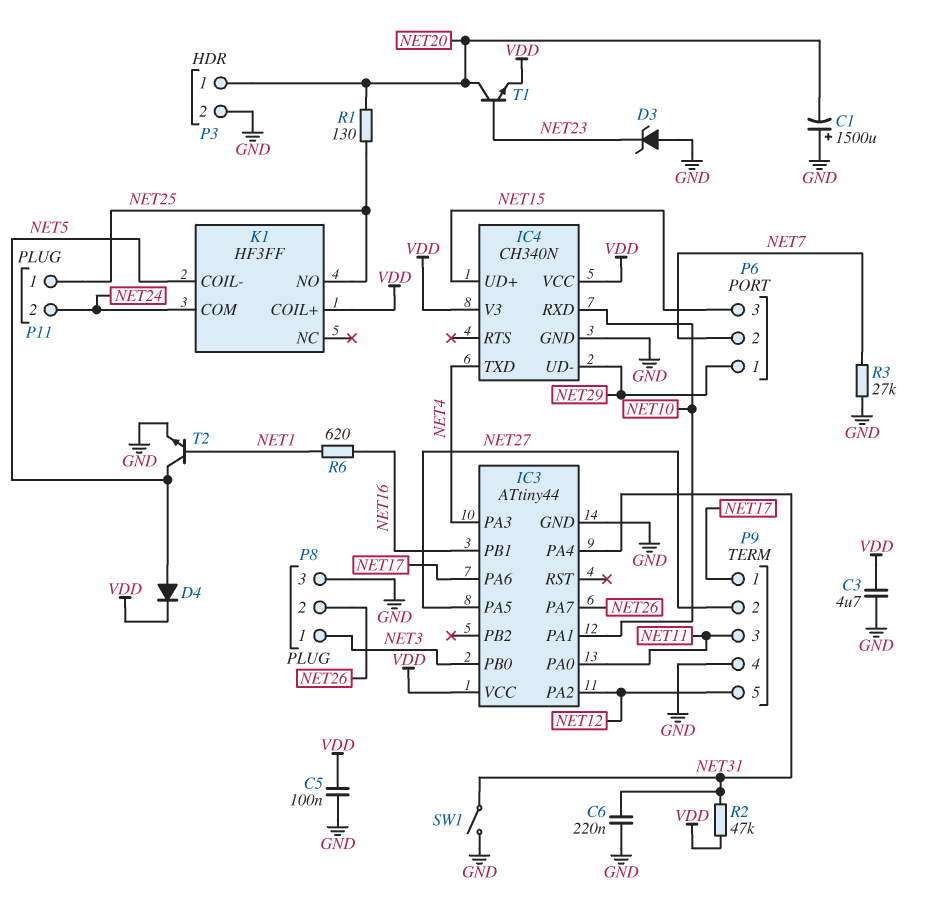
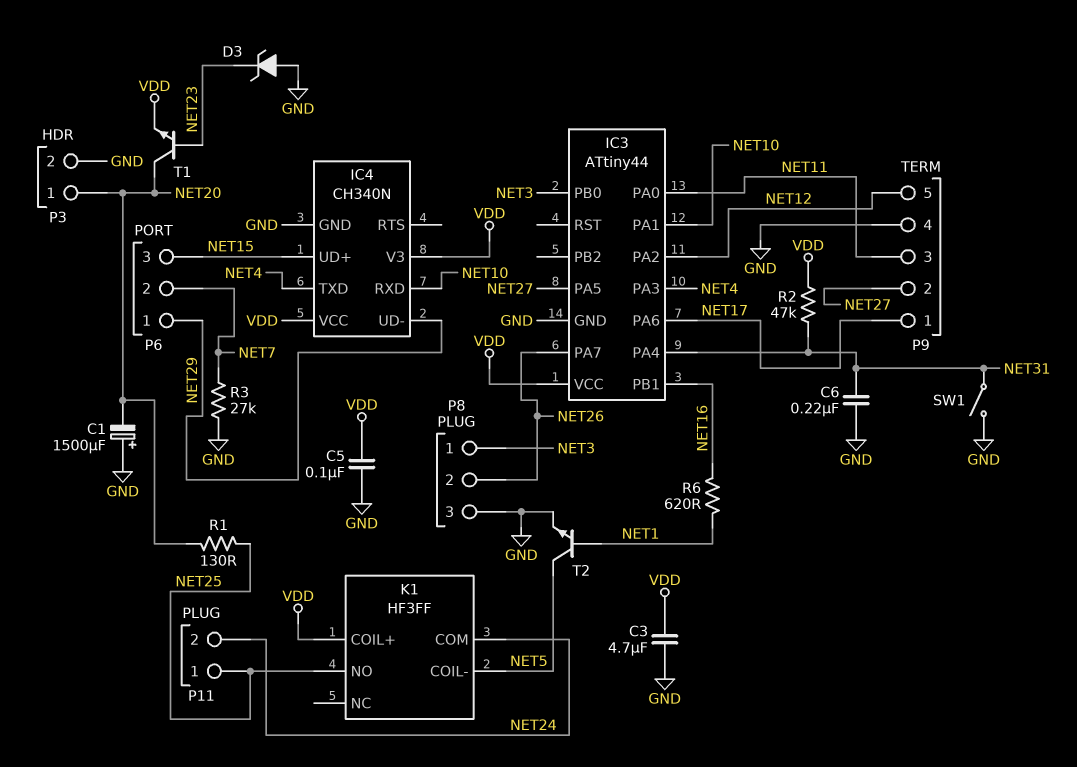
D4: diode (A NET5, K VDD) -> none

